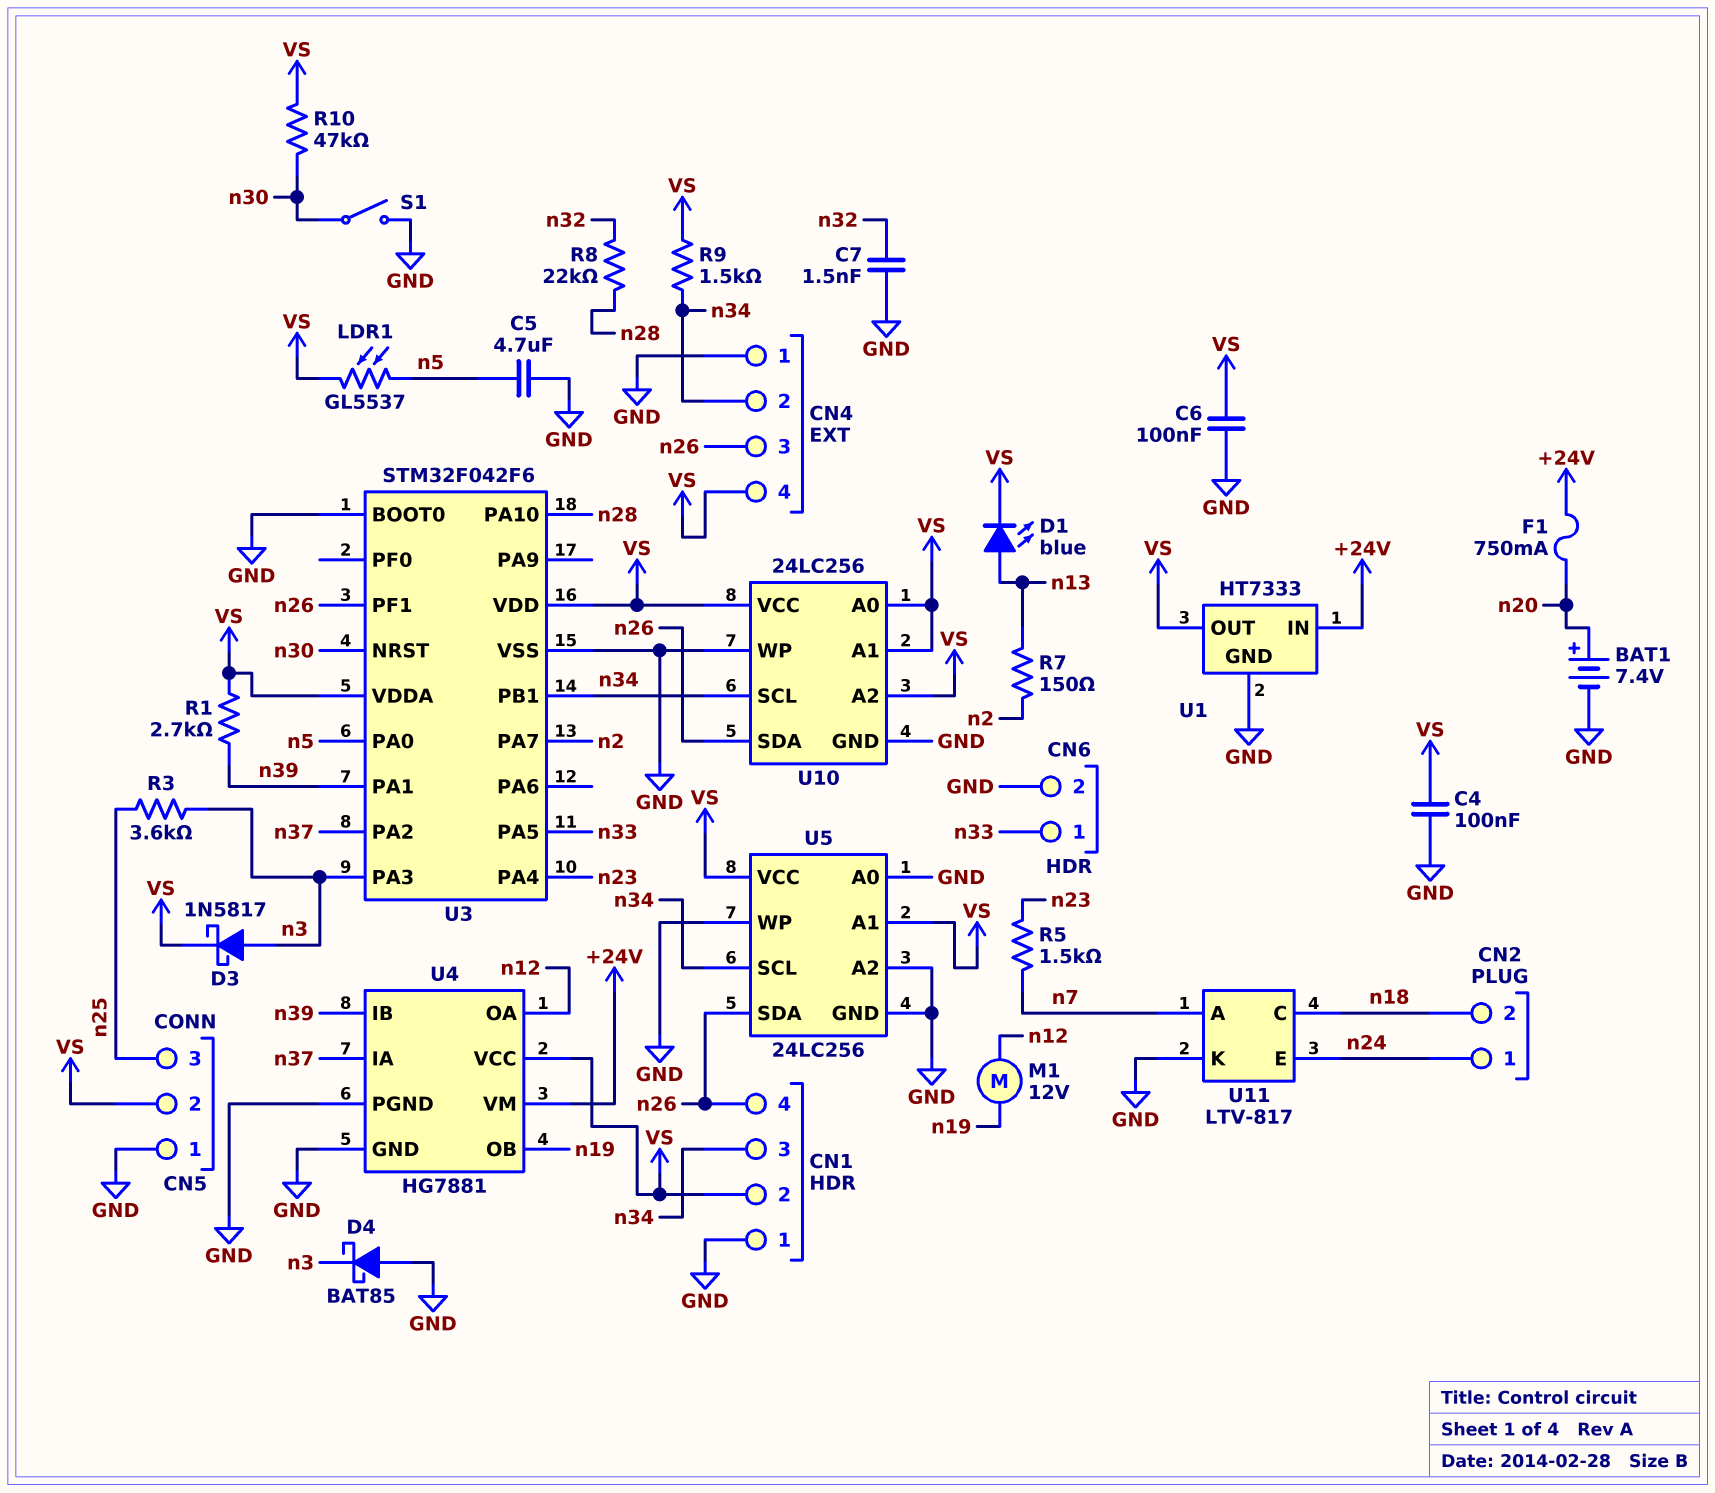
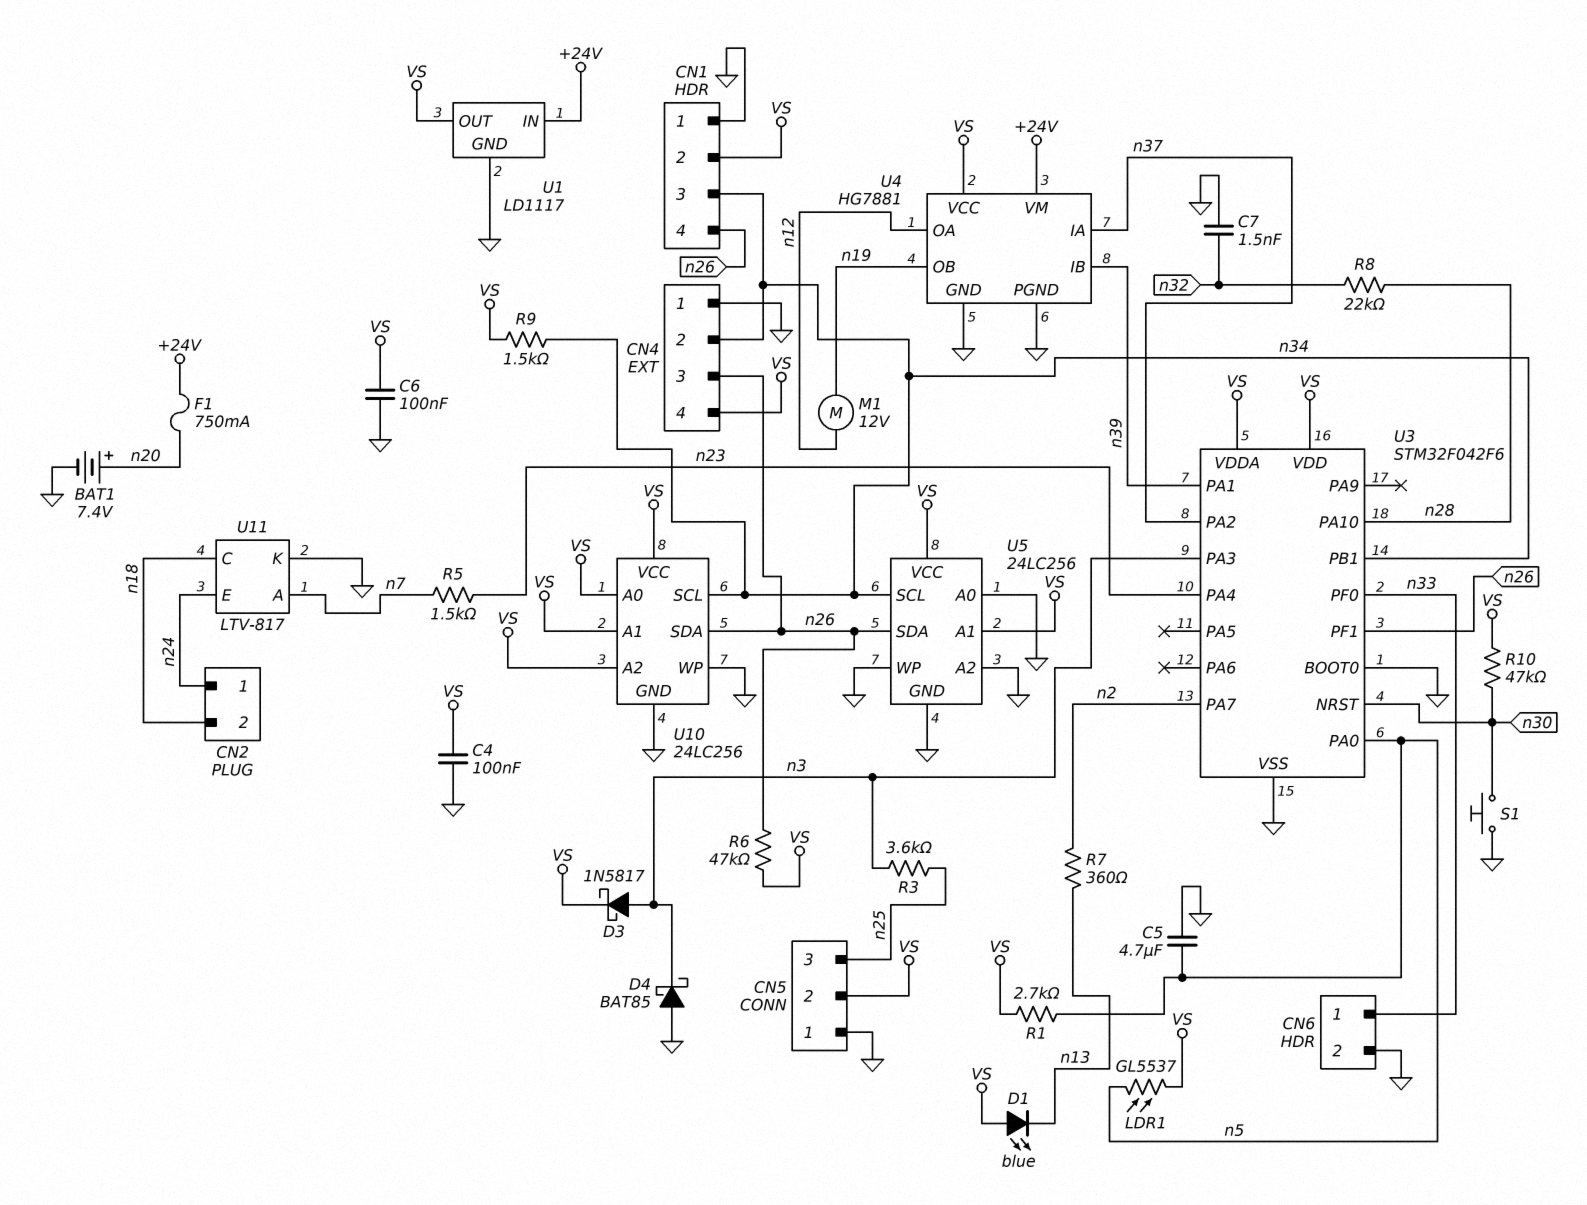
D1: LED blue (A n13, K VS) -> LED blue (A VS, K n13)
R1: 2.7k (VS, n39) -> 2.7k (VS, n5)
R6: none -> 47k (VS, n26)
R7: 150 (n2, n13) -> 360 (n2, n13)
S1: switch (GND, n30) -> button (GND, n30)
U1: HT7333 -> LD1117
U3 pin PA5: n33 -> none
U3 pin PF0: none -> n33

